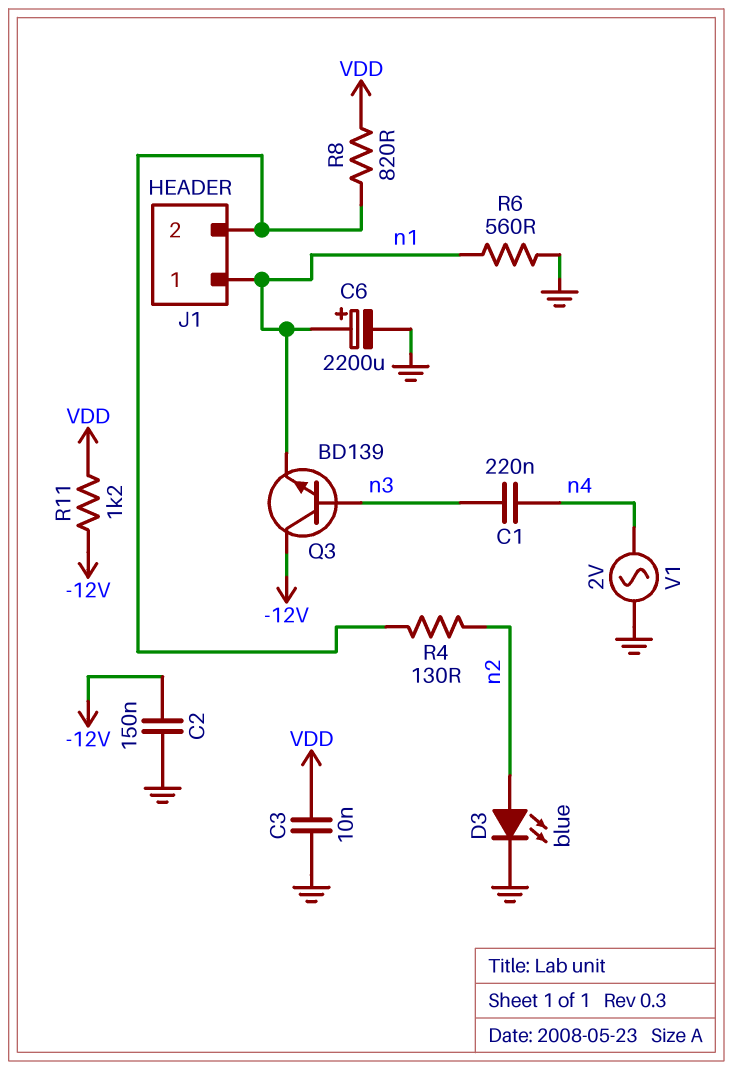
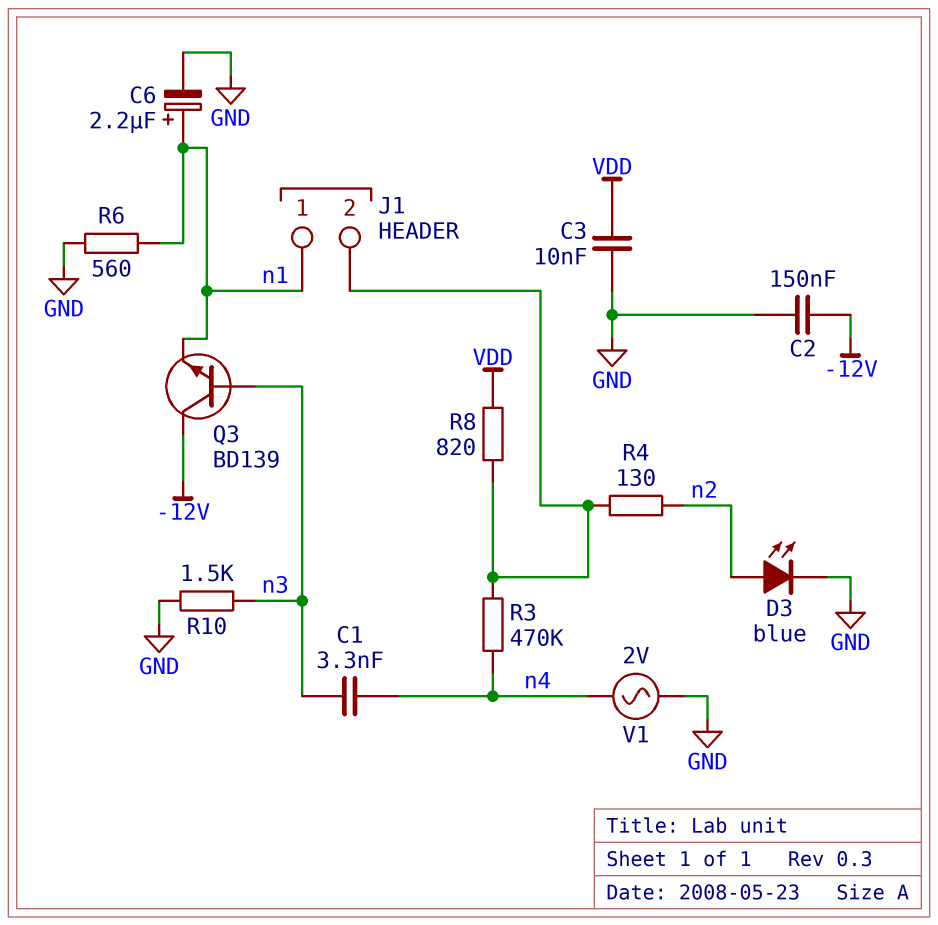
C1: 220nF (n3, n4) -> 3.3nF (n3, n4)
C6: 2200uF (plus n1, minus GND) -> 2.2uF (plus n1, minus GND)
R3: none -> 470k (J1/2, n4)
R10: none -> 1.5k (GND, n3)
R11: 1.2k (-12V, VDD) -> none

